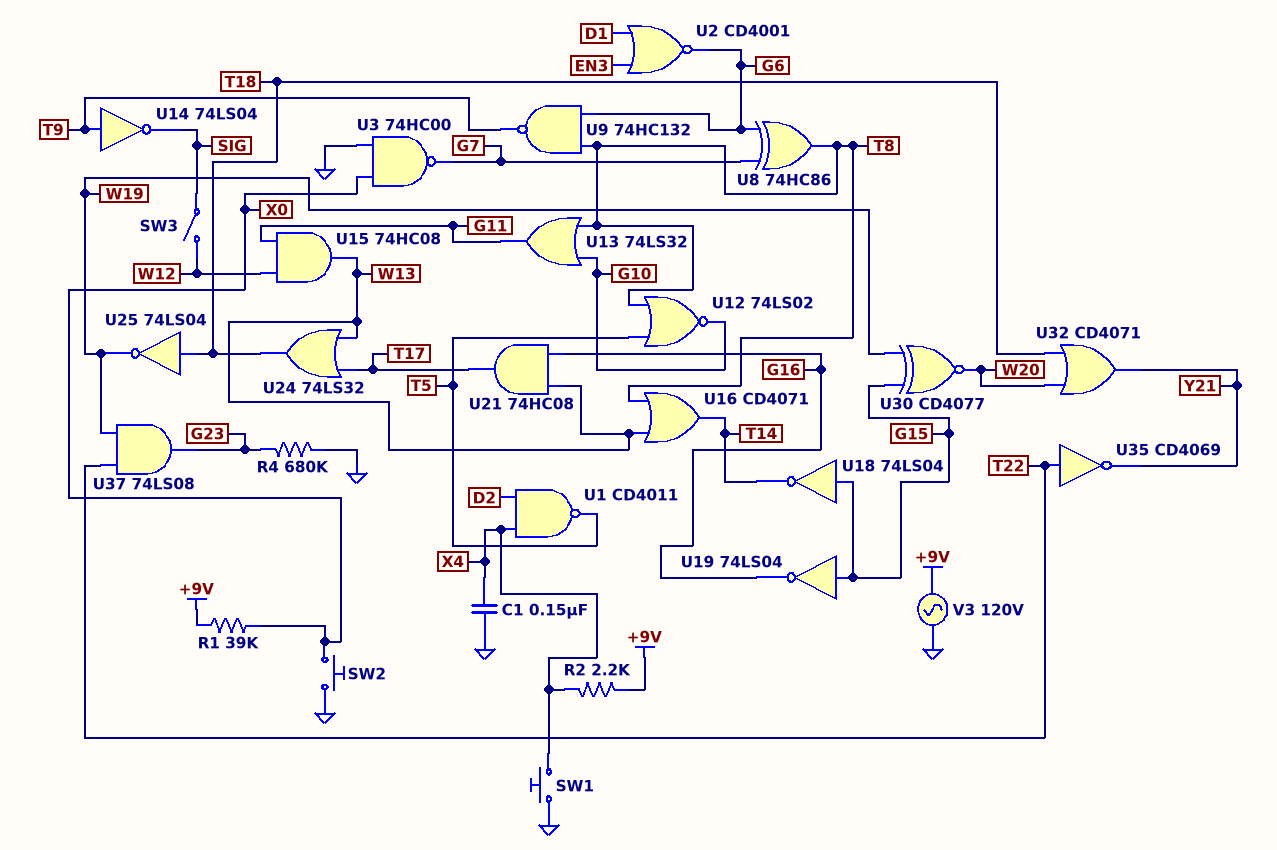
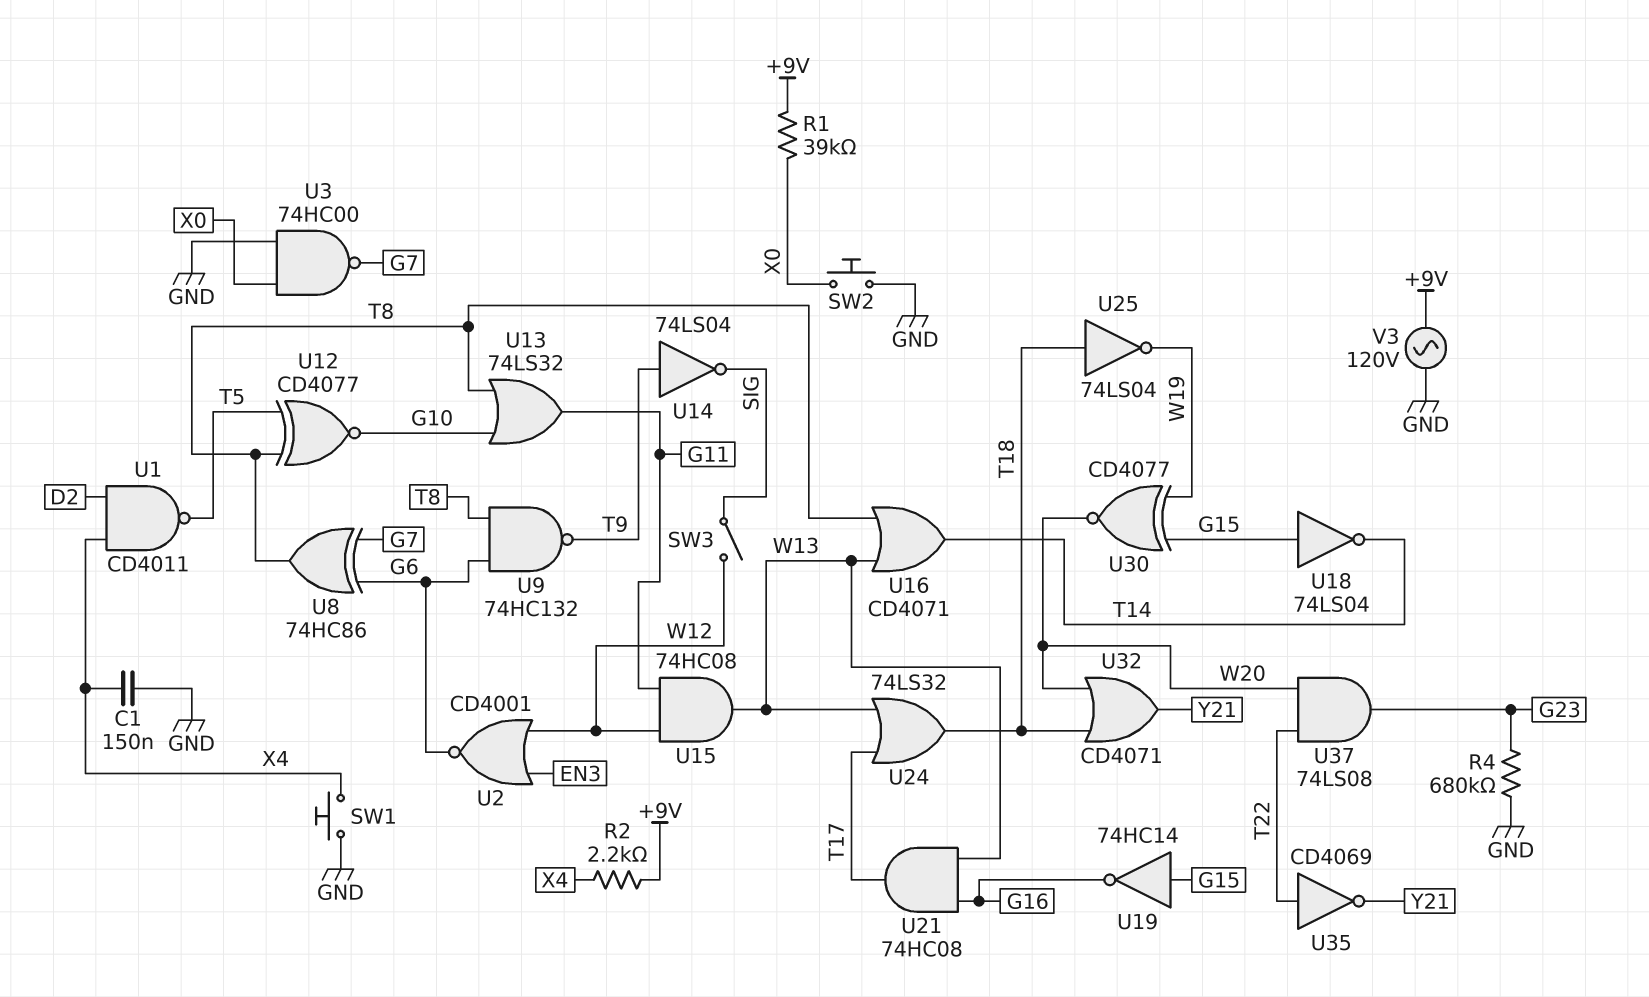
U2: NOR CD4001 (in D1, in EN3, out G6) -> NOR CD4001 (in EN3, in W12, out G6)
U12: NOR 74LS02 (in T5, in T8, out G10) -> XNOR CD4077 (in T5, in T8, out G10)
U19: NOT 74LS04 (in G15, out G16) -> NOT 74HC14 (in G15, out G16)
U37: AND 74LS08 (in T22, in W19, out G23) -> AND 74LS08 (in T22, in W20, out G23)

